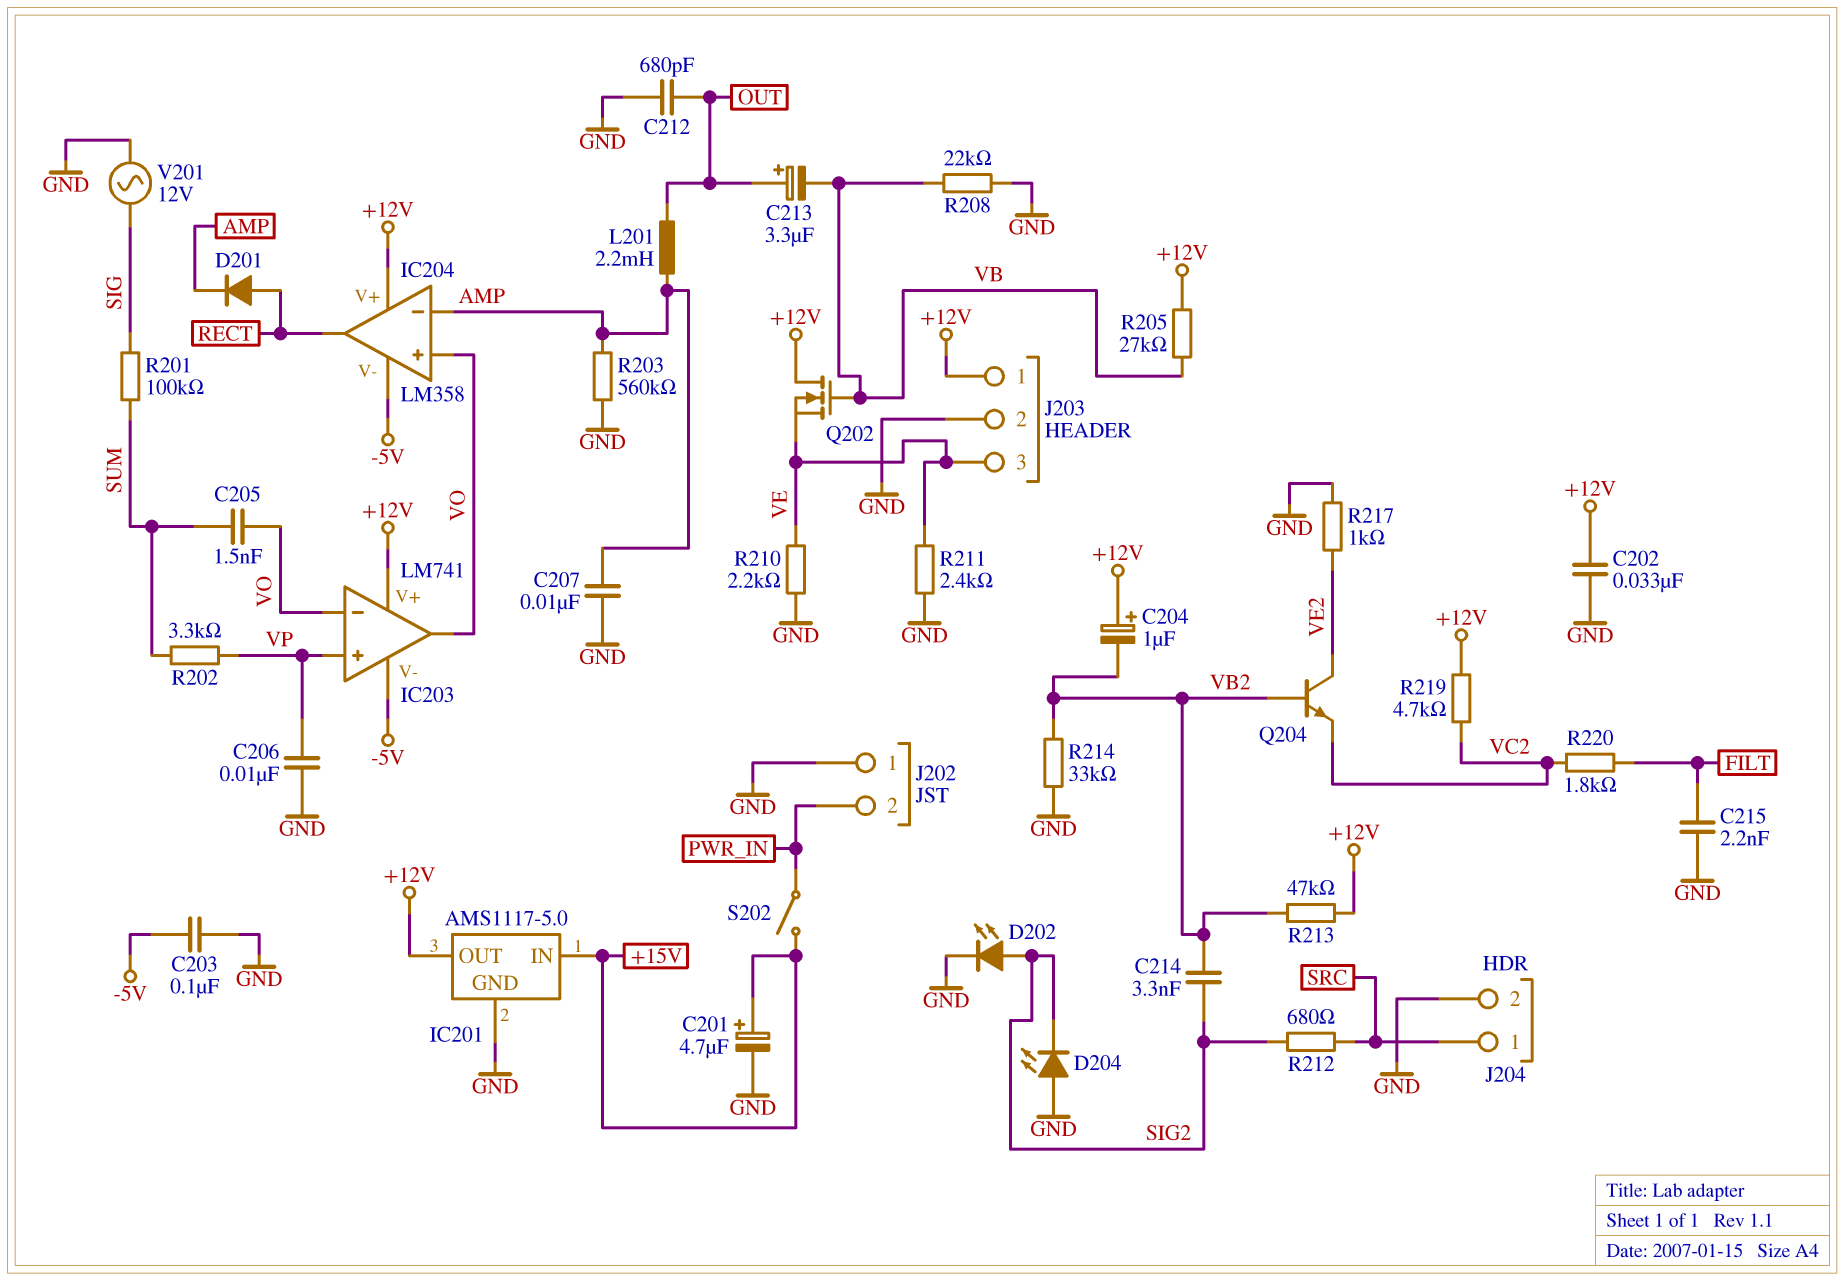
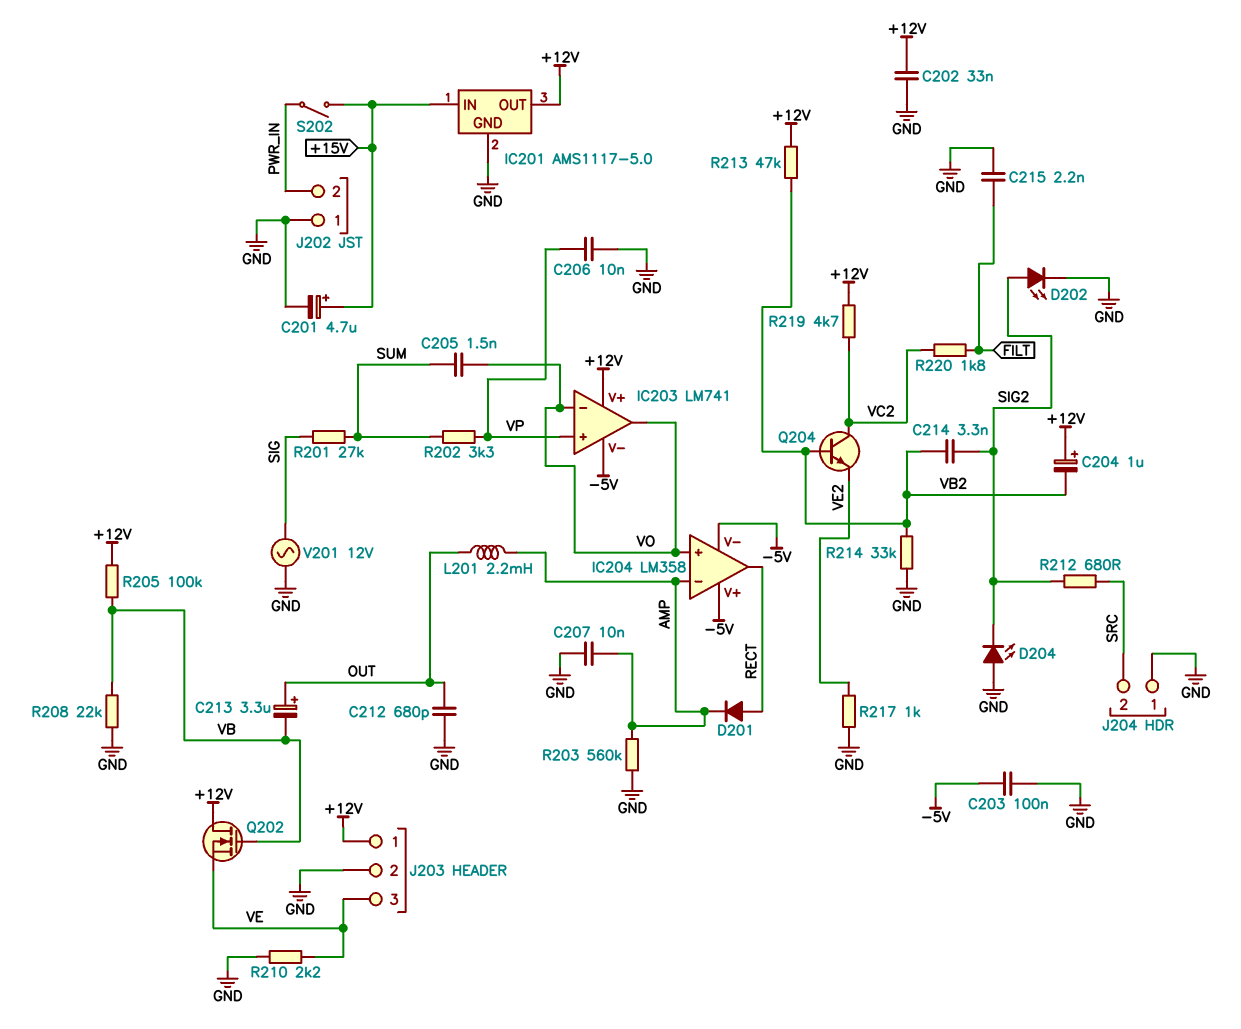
IC204 pin V+: +12V -> -5V
J204 pin 1: SRC -> GND
J204 pin 2: GND -> SRC
Q204: NPN (B VB2, C VE2, E VC2) -> NPN (B VB2, C VC2, E VE2)
R201: 100k (SIG, SUM) -> 27k (SIG, SUM)
R205: 27k (+12V, VB) -> 100k (+12V, VB)
R211: 2.4k (GND, VE) -> none

